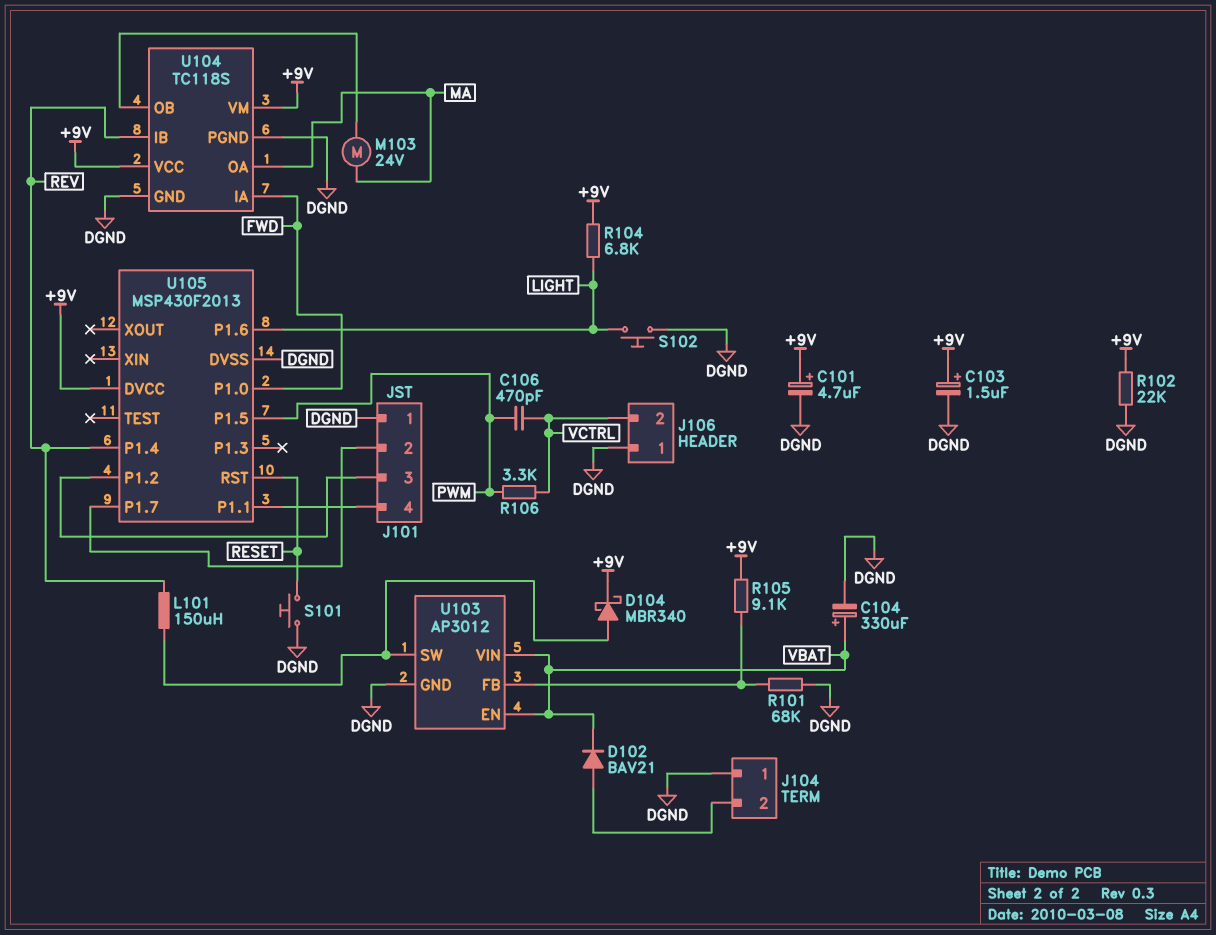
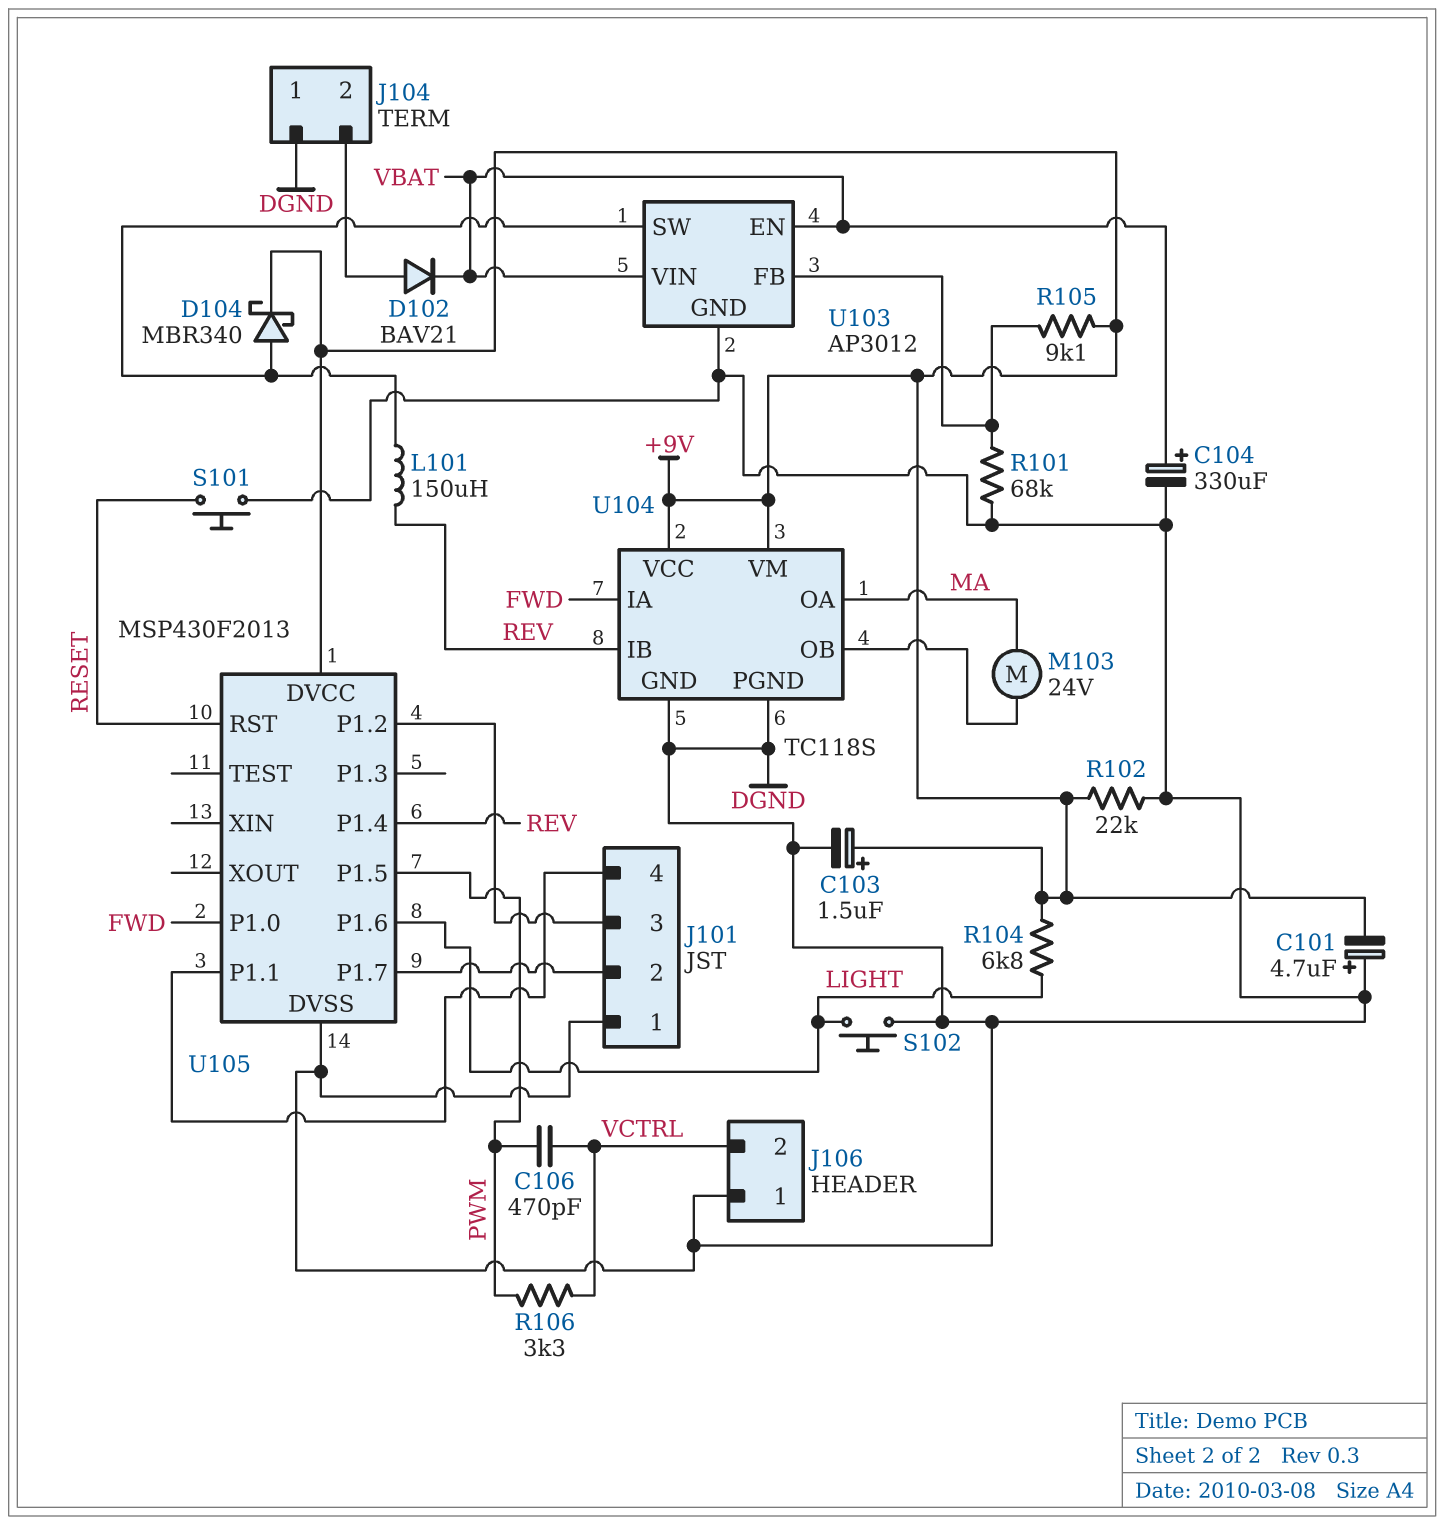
C101: 4.7uF (plus +9V, minus DGND) -> 4.7uF (plus DGND, minus +9V)

